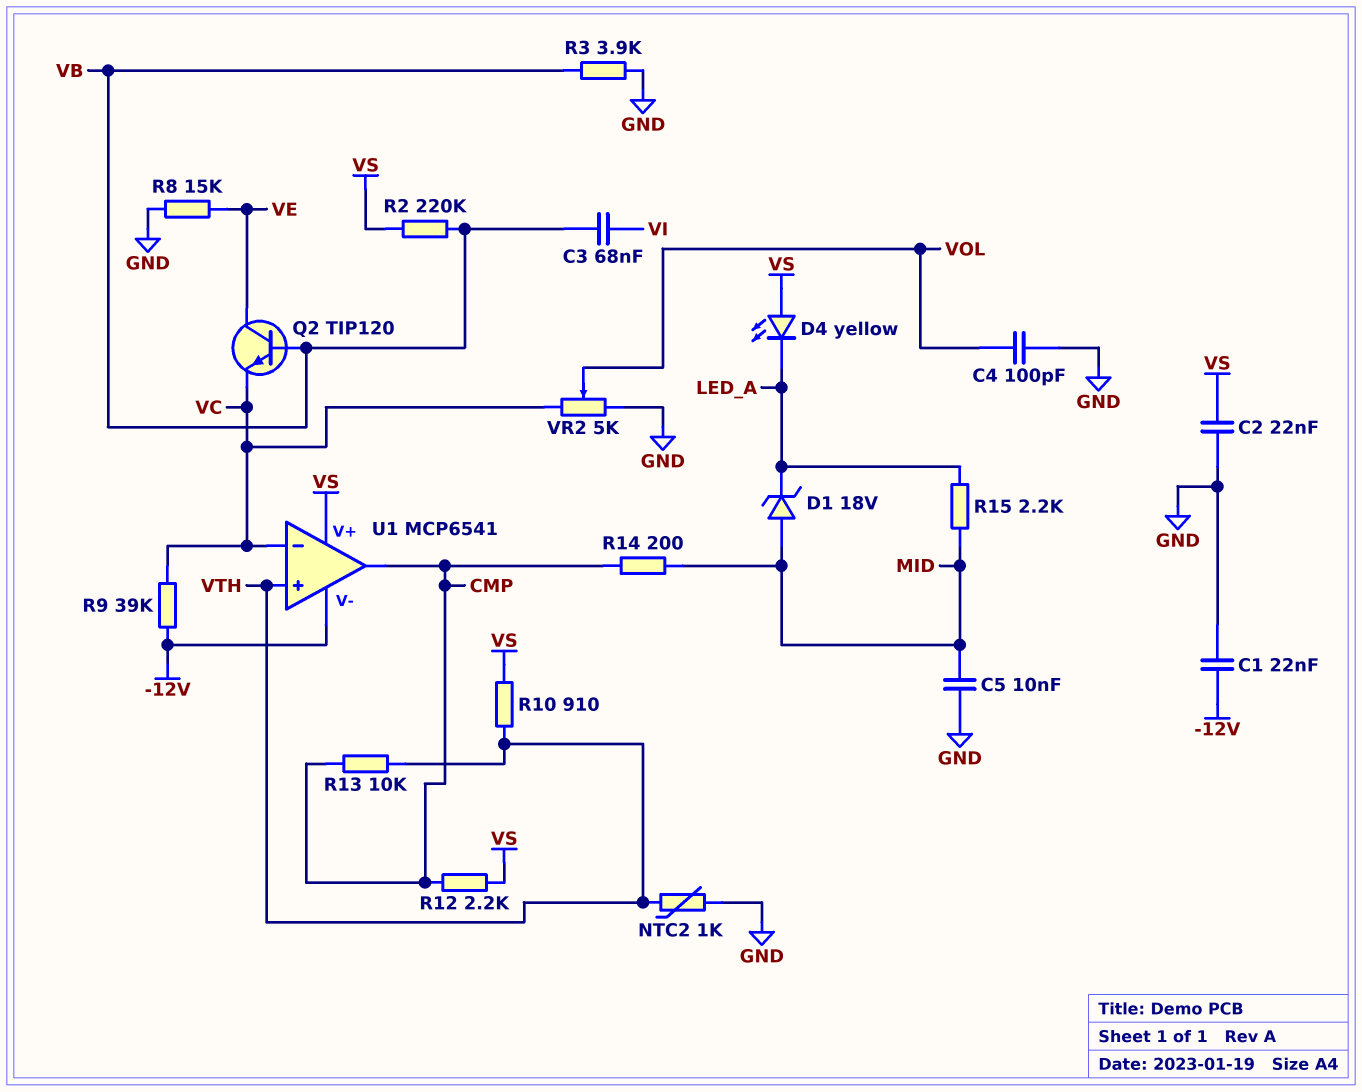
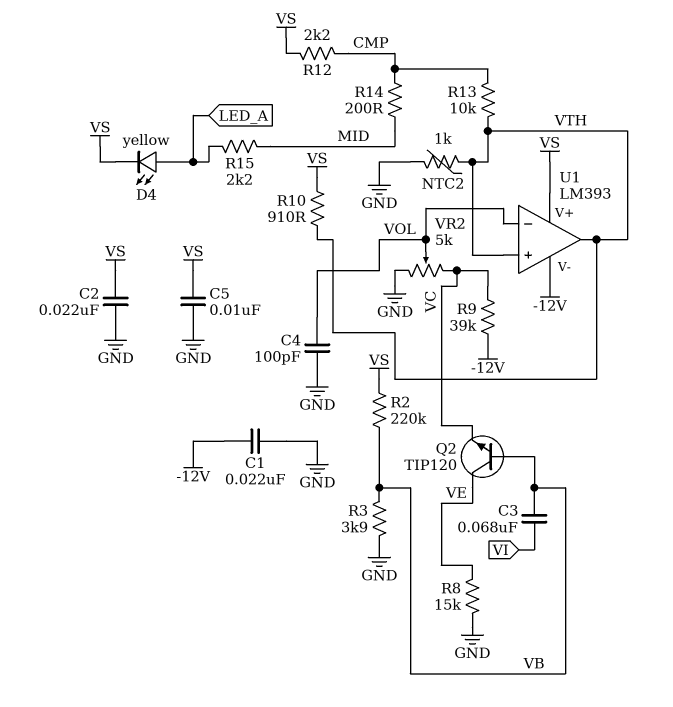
C5: 10nF (GND, MID) -> 10nF (GND, VS)
D1: zener 18V (A MID, K LED_A) -> none
D4: LED yellow (A VS, K LED_A) -> LED yellow (A LED_A, K VS)
U1: MCP6541 -> LM393
U1 pin in-: VC -> VOL
U1 pin out: CMP -> VTH

